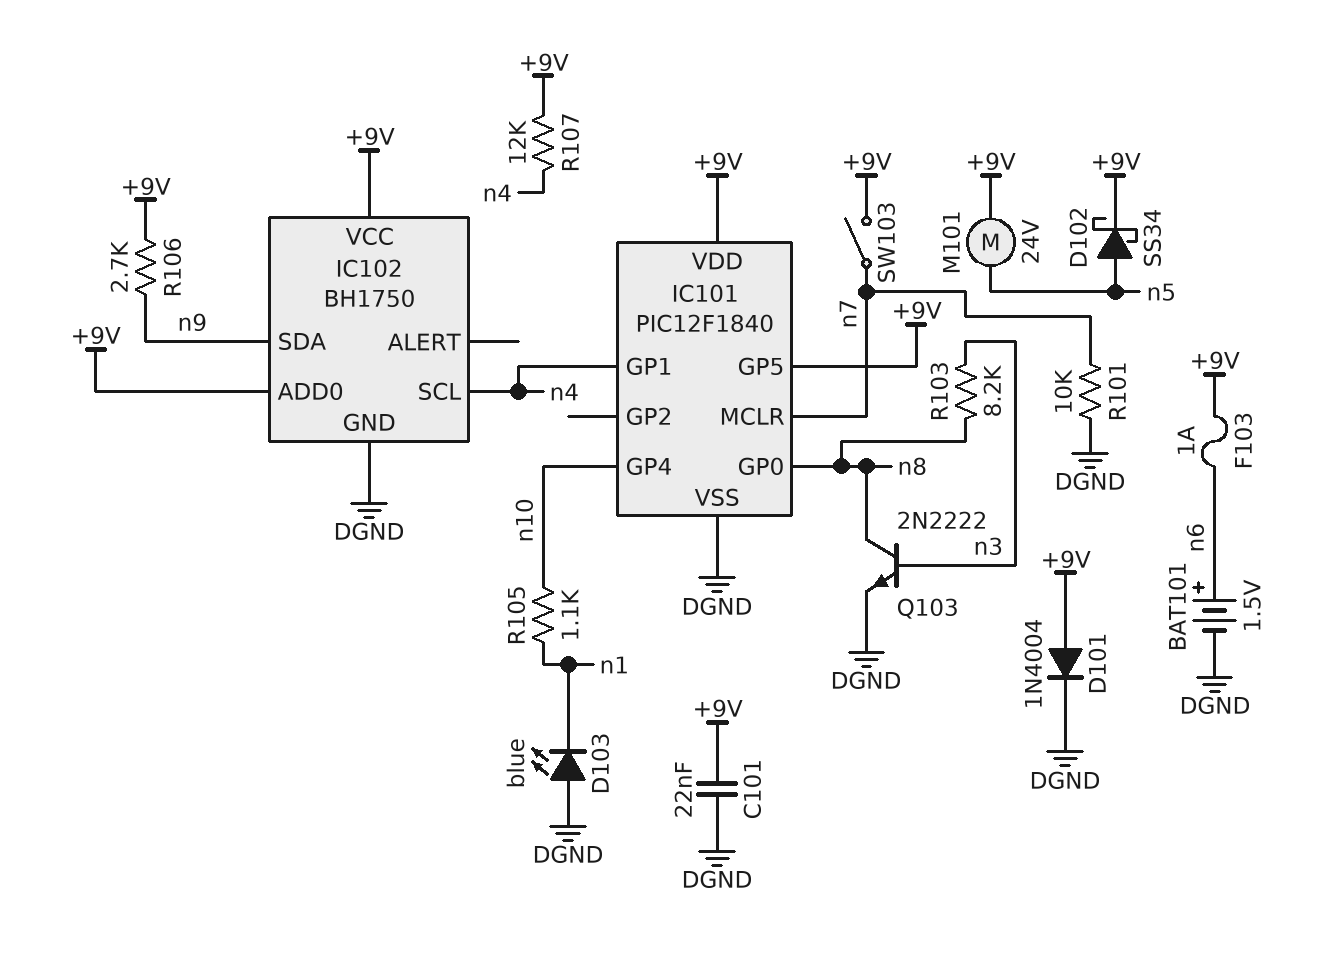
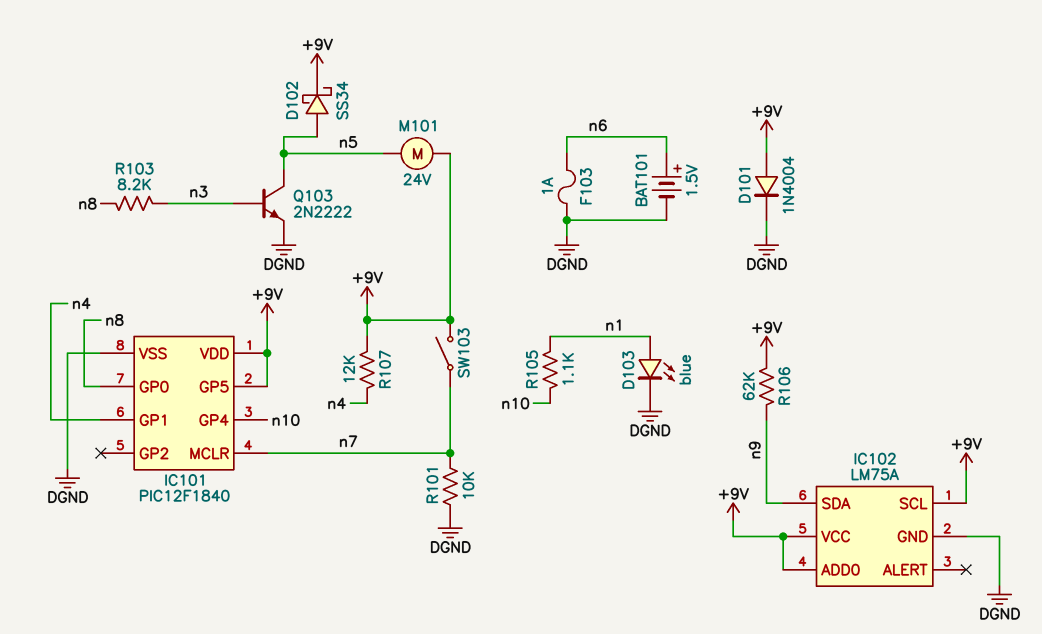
C101: 22nF (+9V, DGND) -> none
D103: LED blue (A DGND, K n1) -> LED blue (A n1, K DGND)
F103: 1A (+9V, n6) -> 1A (DGND, n6)
IC102: BH1750 -> LM75A
IC102 pin SCL: n4 -> +9V
Q103: NPN 2N2222 (B n3, C n8, E DGND) -> NPN 2N2222 (B n3, C n5, E DGND)
R106: 2.7k (+9V, n9) -> 62k (+9V, n9)

